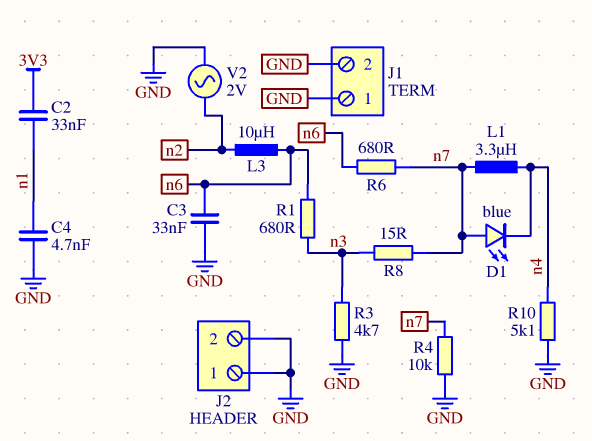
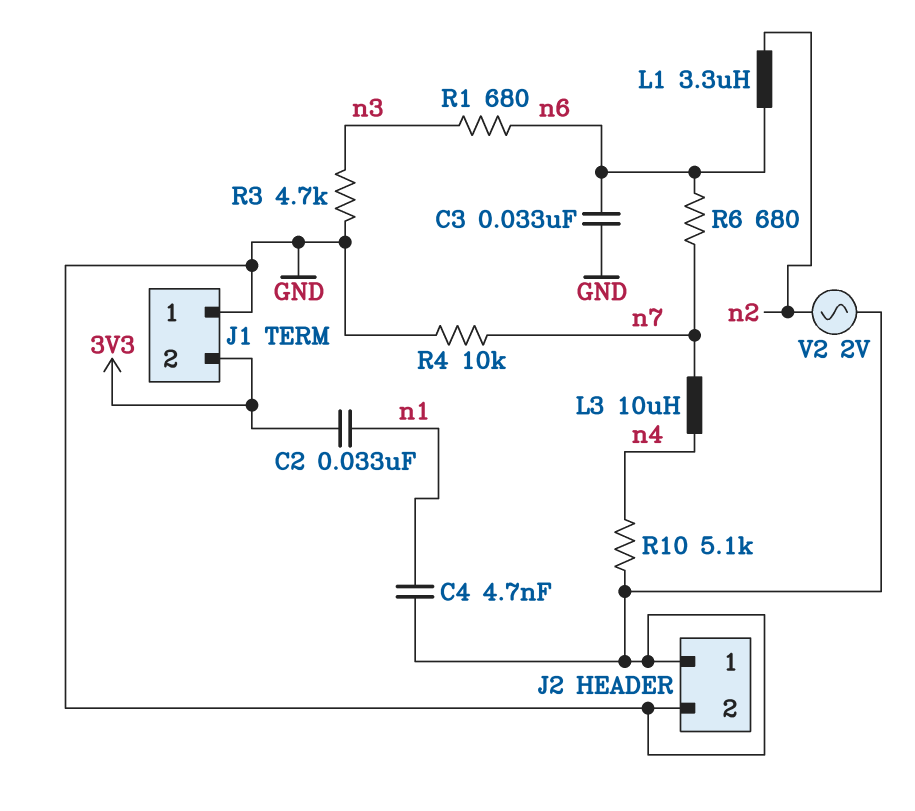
D1: LED blue (A n7, K n4) -> none
J1 pin 2: GND -> 3V3
L1: 3.3uH (n4, n7) -> 3.3uH (n2, n6)
L3: 10uH (n2, n6) -> 10uH (n4, n7)
R8: 15 (n3, n7) -> none

